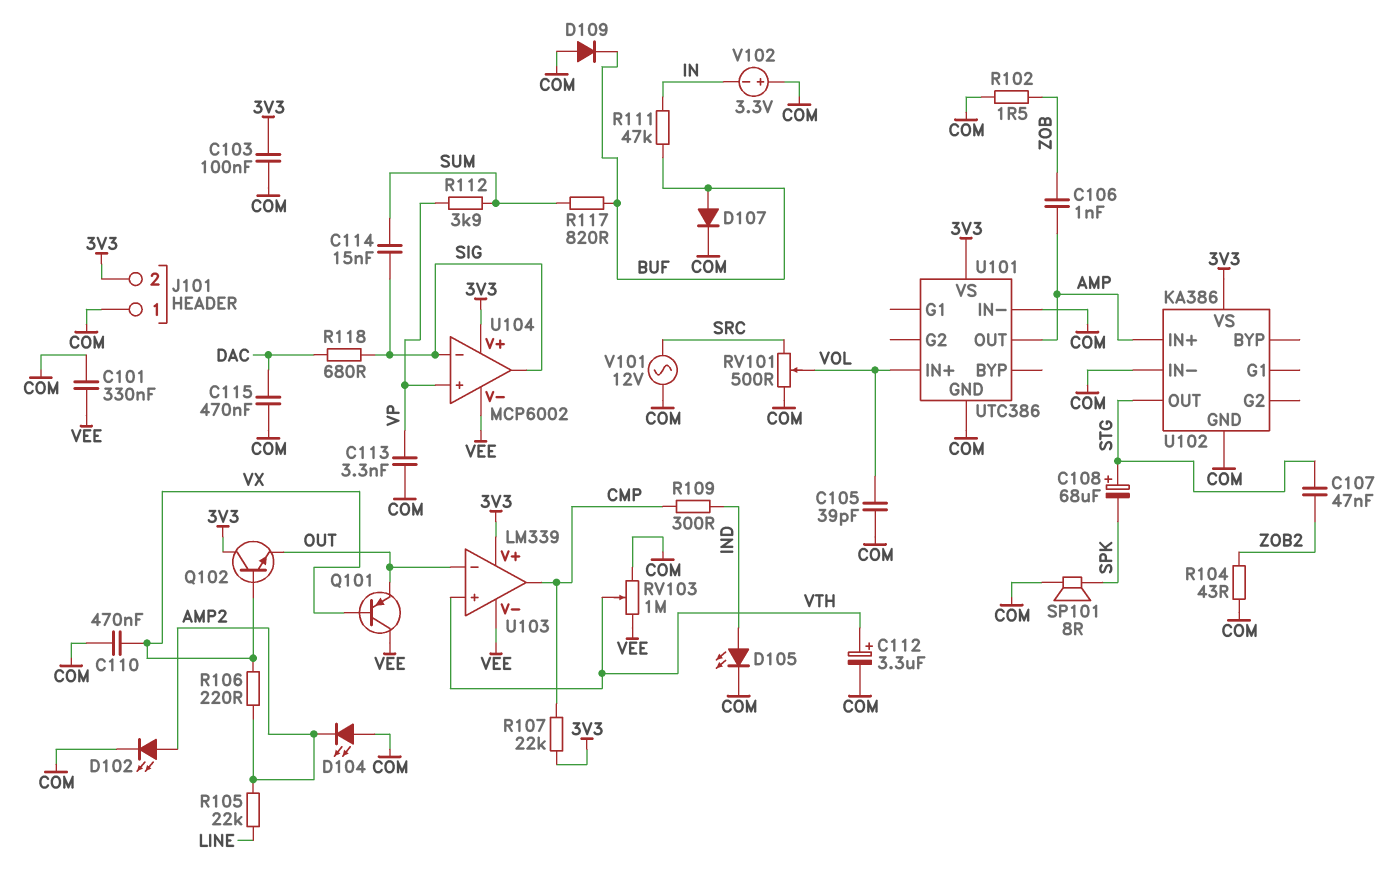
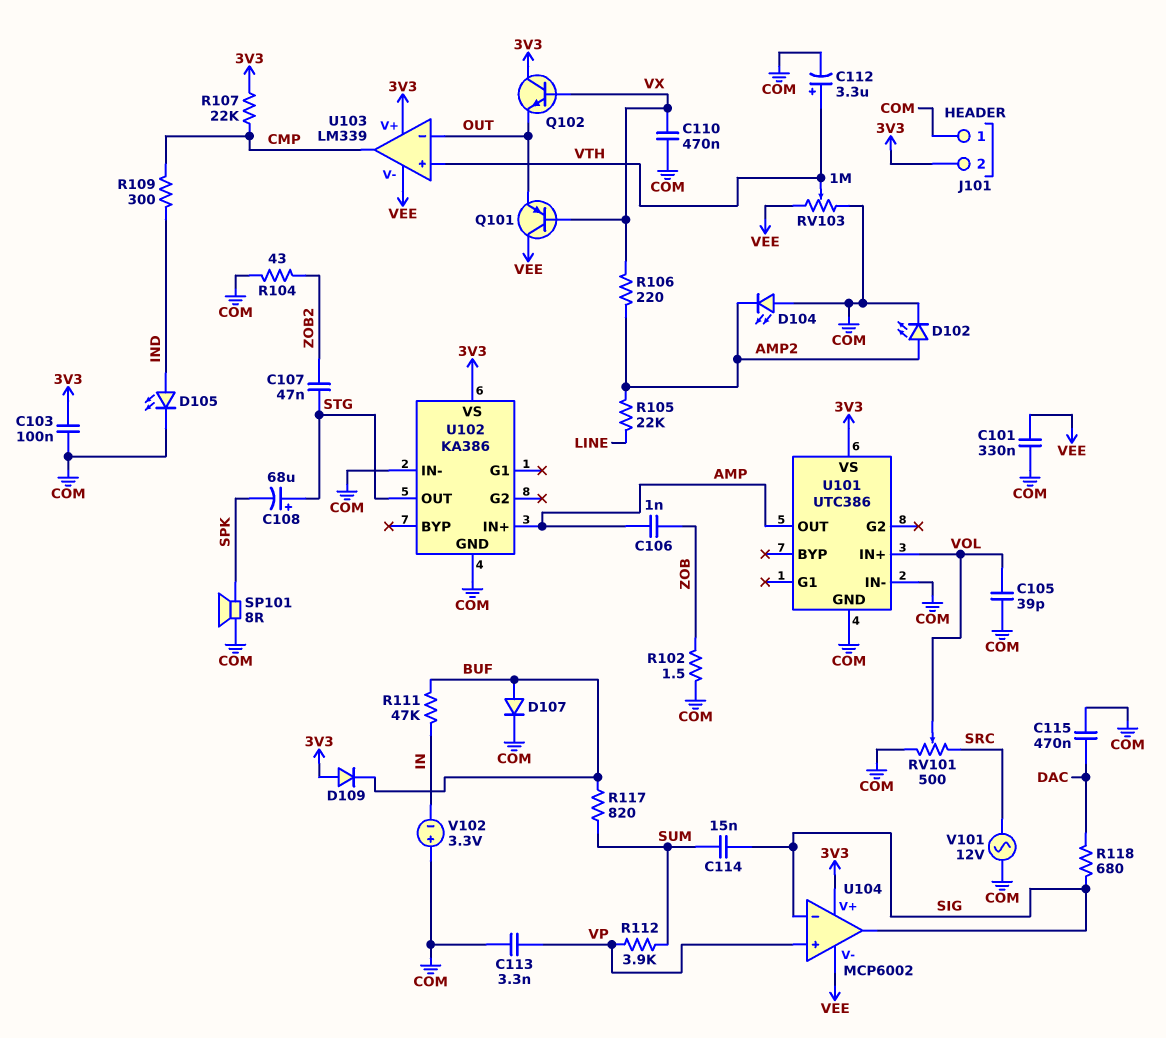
D109: diode (A COM, K BUF) -> diode (A 3V3, K BUF)

